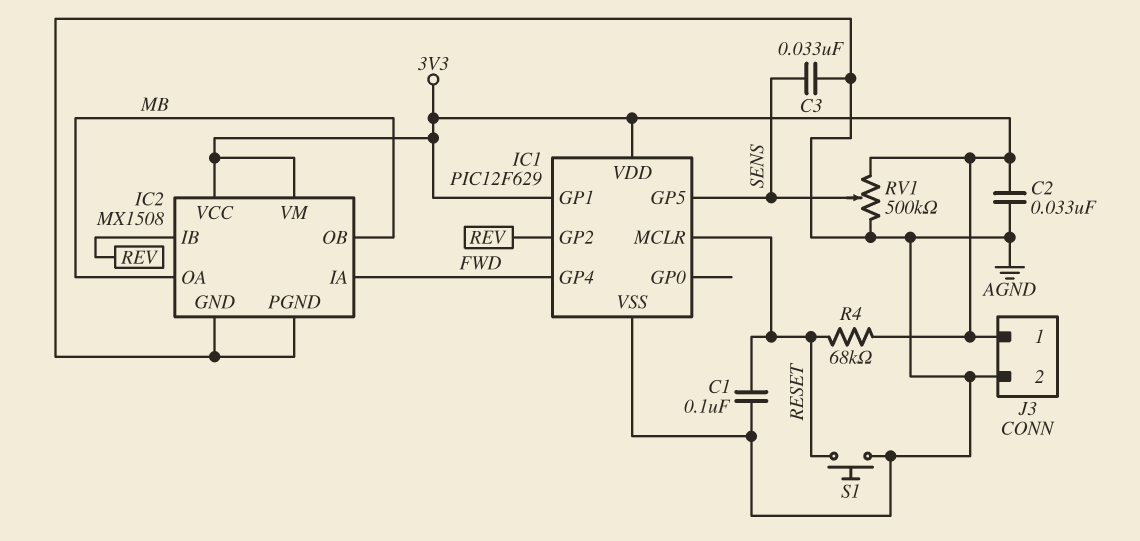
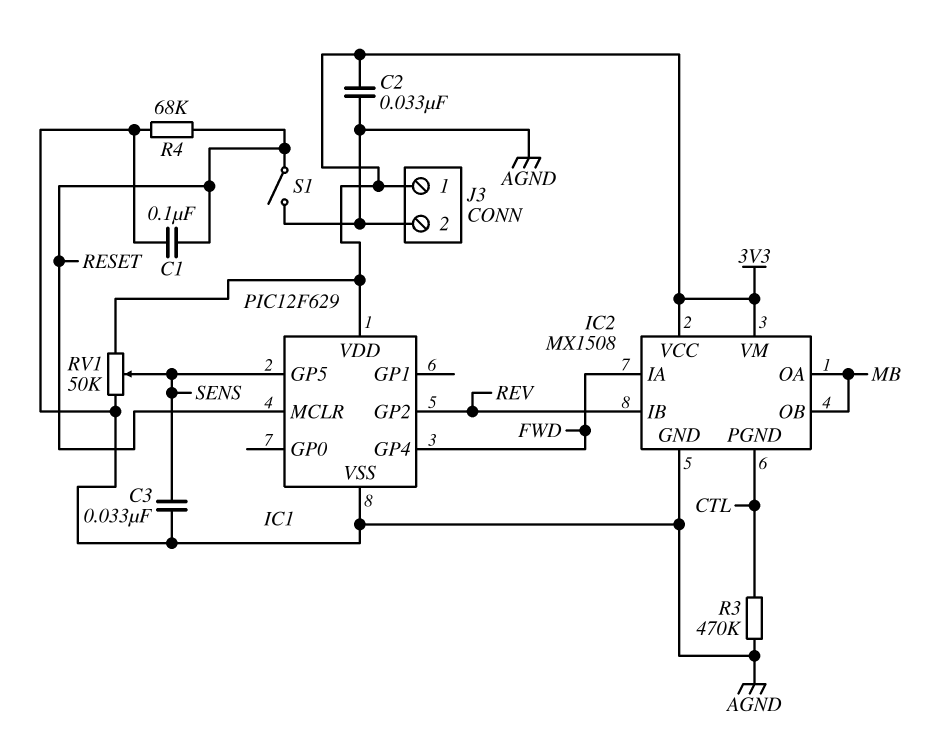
IC1 pin GP1: 3V3 -> none
IC2 pin PGND: AGND -> CTL
R3: none -> 470k (AGND, CTL)
R4: 68k (3V3, RESET) -> 68k (AGND, RESET)
RV1: 500k (3V3, AGND, wiper SENS) -> 50k (3V3, AGND, wiper SENS)
S1: button (AGND, RESET) -> switch (AGND, RESET)

